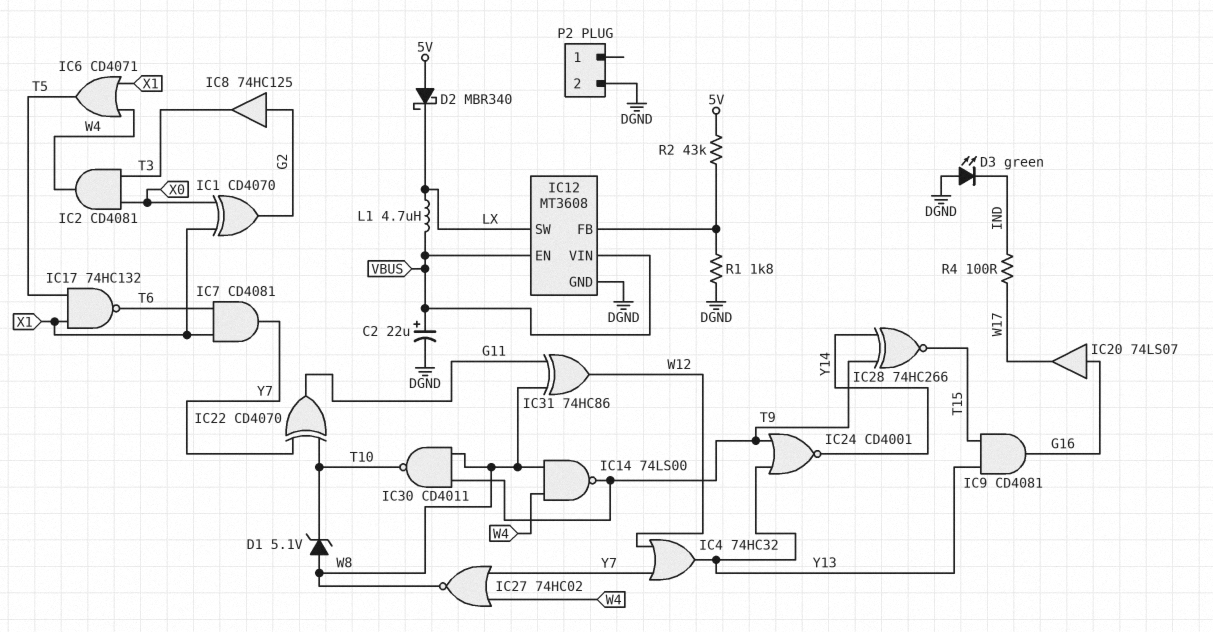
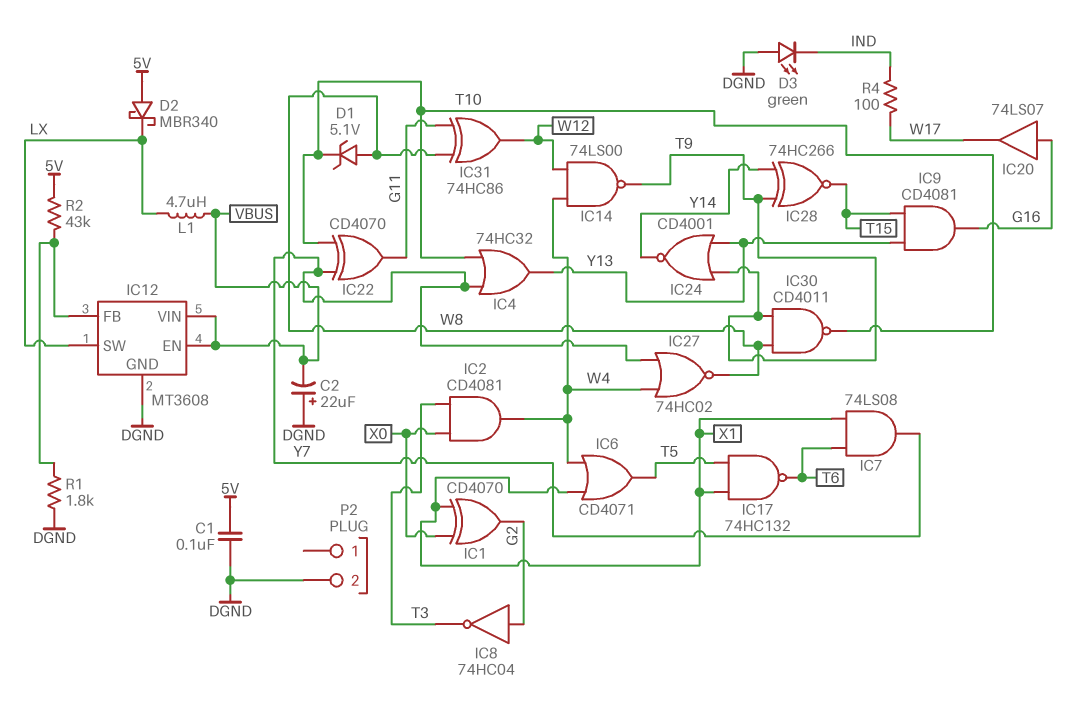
C1: none -> 100nF (5V, DGND)
C2: 22uF (plus VBUS, minus DGND) -> 22uF (plus DGND, minus VBUS)
IC4: OR 74HC32 (in W12, in Y7, out Y13) -> OR 74HC32 (in T10, in Y7, out Y13)
IC7: AND CD4081 (in T6, in X1, out Y7) -> AND 74LS08 (in T6, in X1, out Y7)
IC8: buffer 74HC125 (in G2, out T3) -> NOT 74HC04 (in G2, out T3)
IC14: NAND 74LS00 (in W4, in W8, out T9) -> NAND 74LS00 (in W4, in W12, out T9)

